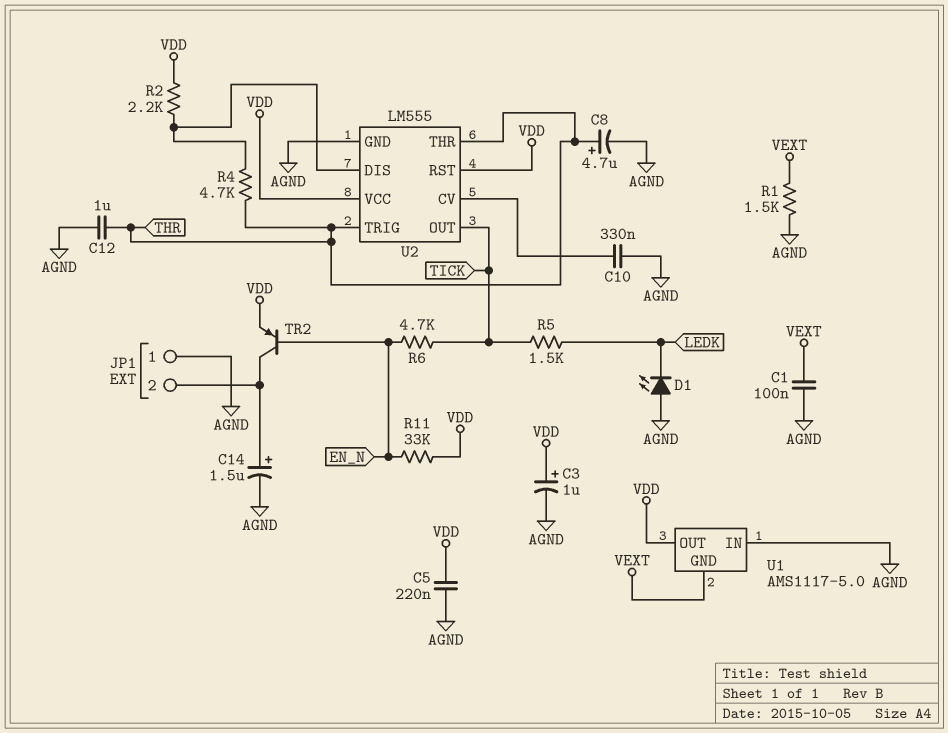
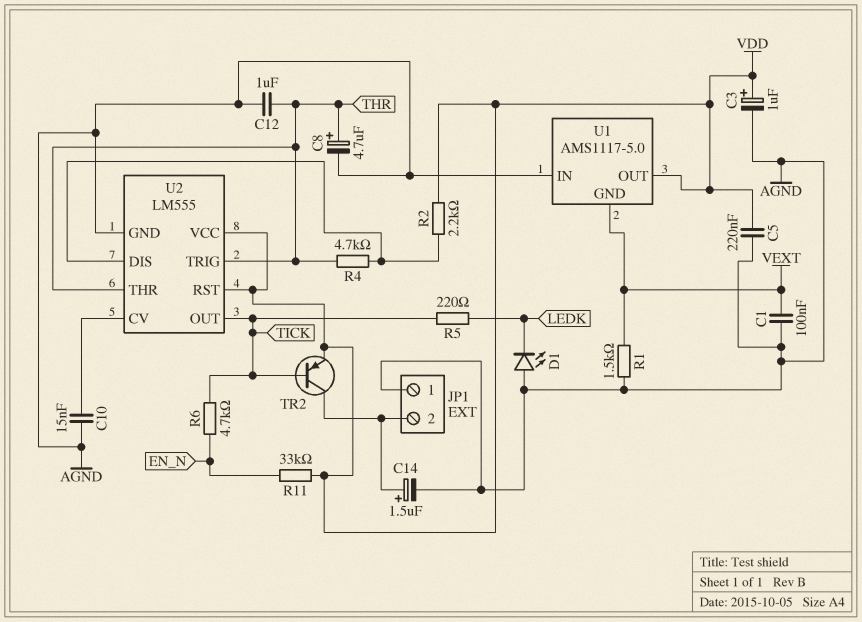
C10: 330nF (AGND, U2/CV) -> 15nF (AGND, U2/CV)
R5: 1.5k (LEDK, TICK) -> 220 (LEDK, TICK)
TR2: PNP (B EN_N, C JP1/2, E VDD) -> PNP (B TICK, C JP1/2, E VDD)

